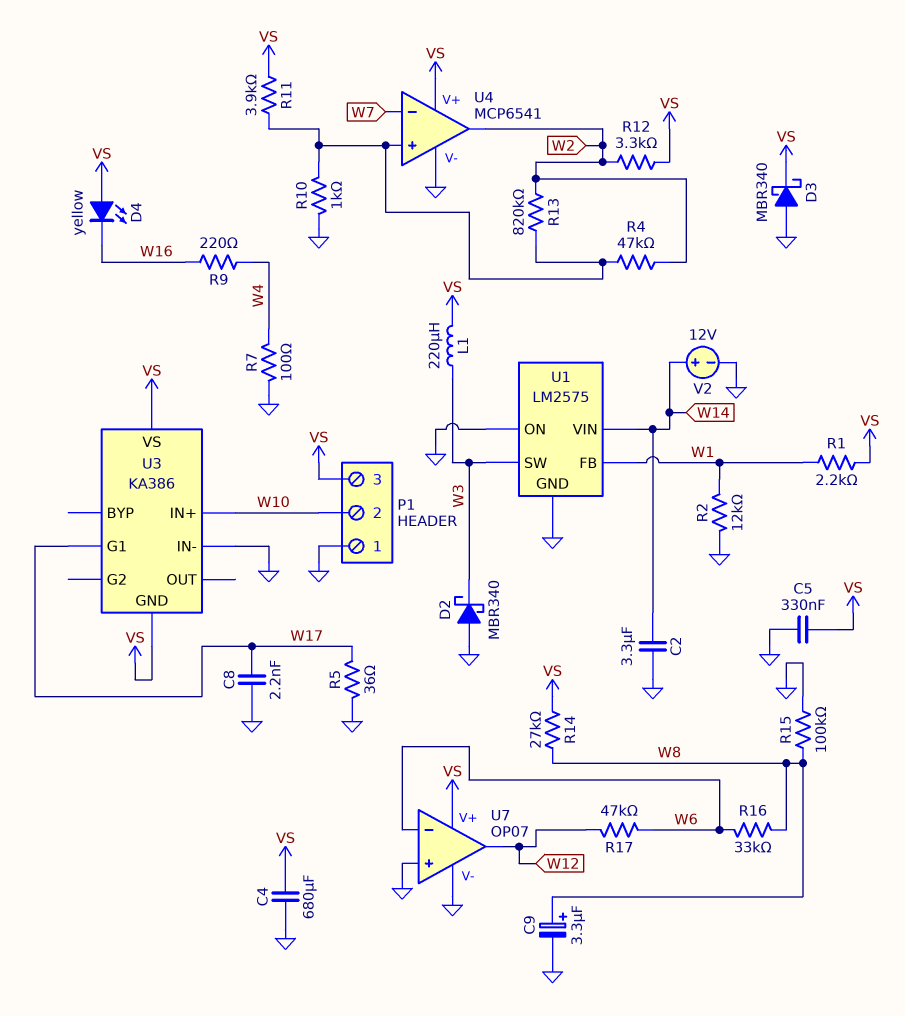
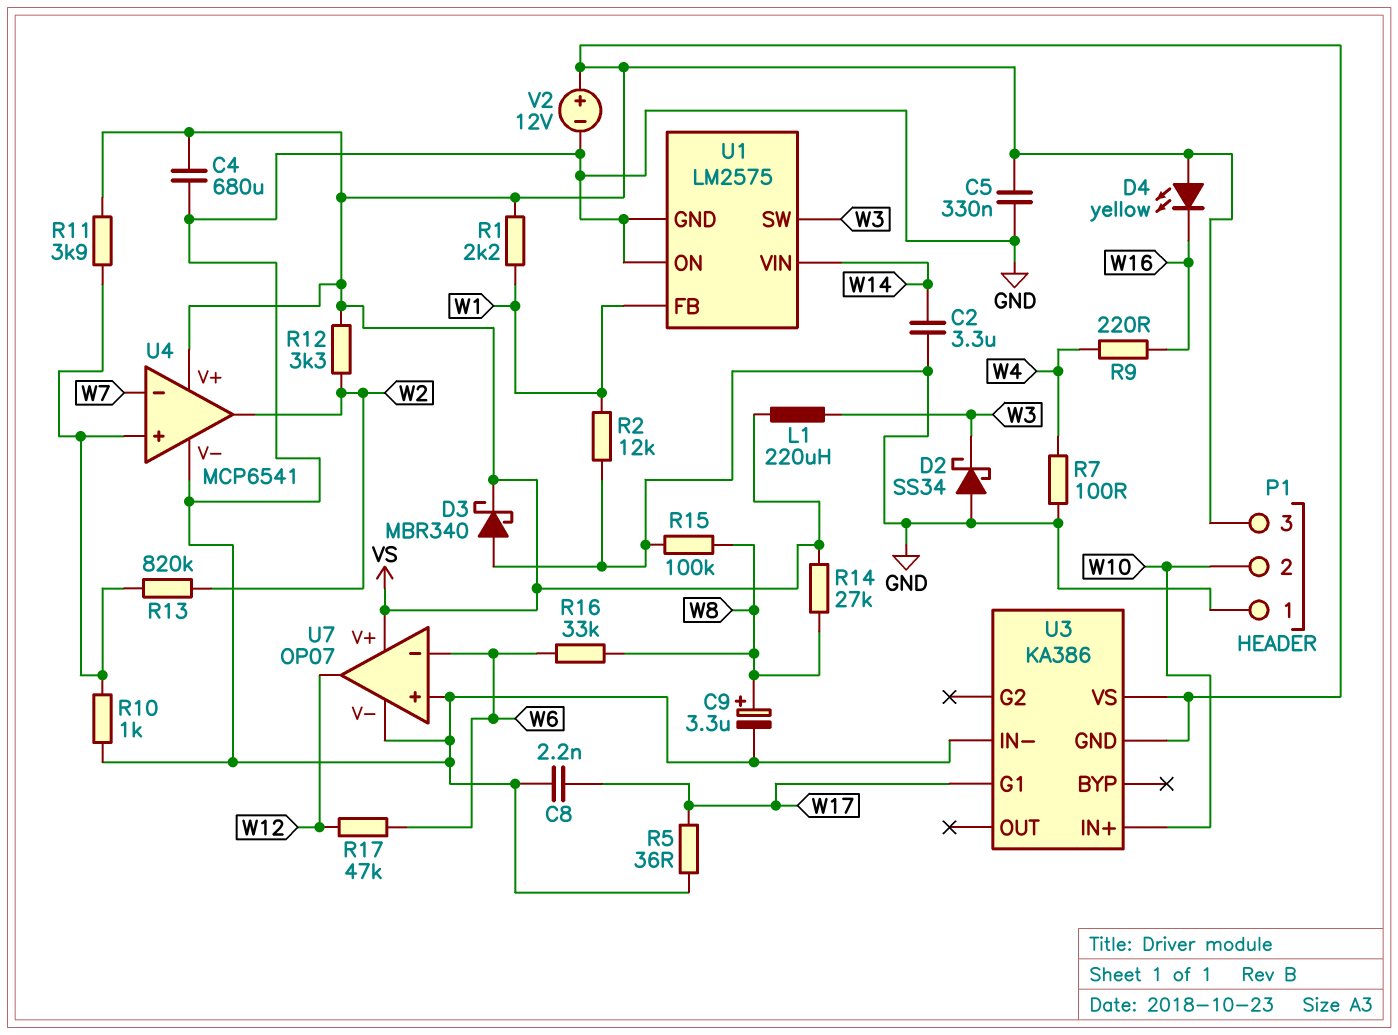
D2: schottky MBR340 (A GND, K W3) -> schottky SS34 (A GND, K W3)
R4: 47k (U4/in+, W2) -> none
V2: 12V (plus W14, minus GND) -> 12V (plus VS, minus GND)

